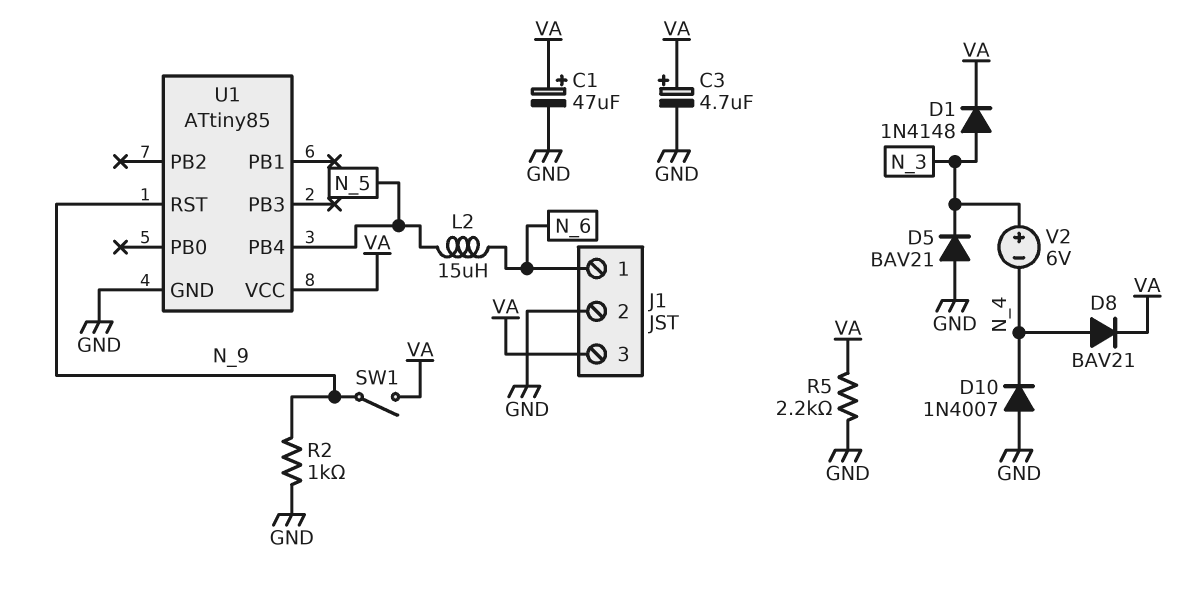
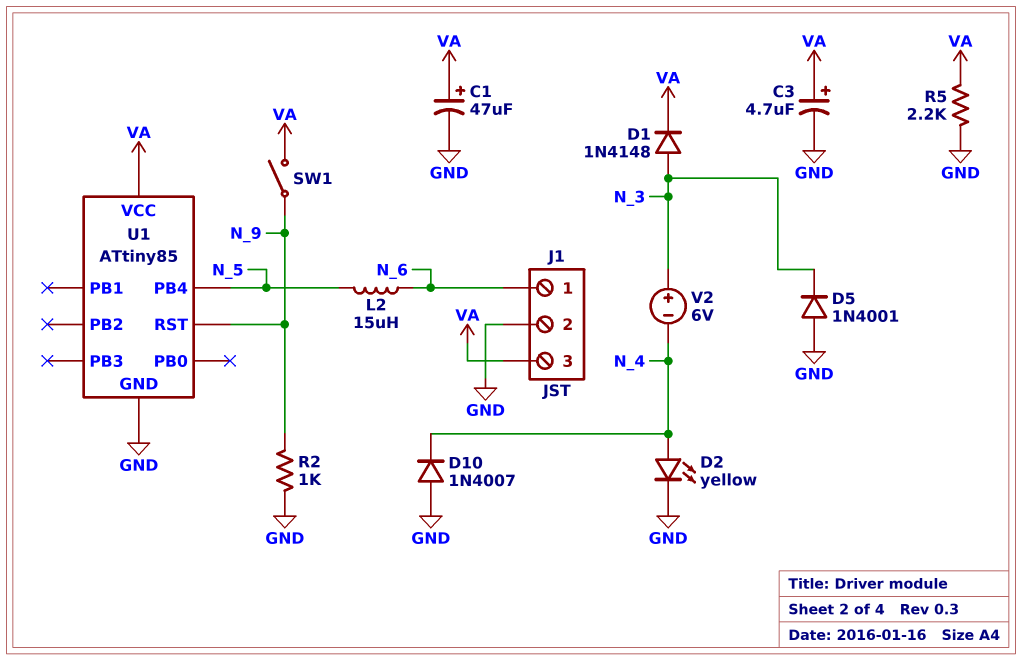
D2: none -> LED yellow (A N_4, K GND)
D5: diode BAV21 (A GND, K N_3) -> diode 1N4001 (A GND, K N_3)
D8: diode BAV21 (A N_4, K VA) -> none

